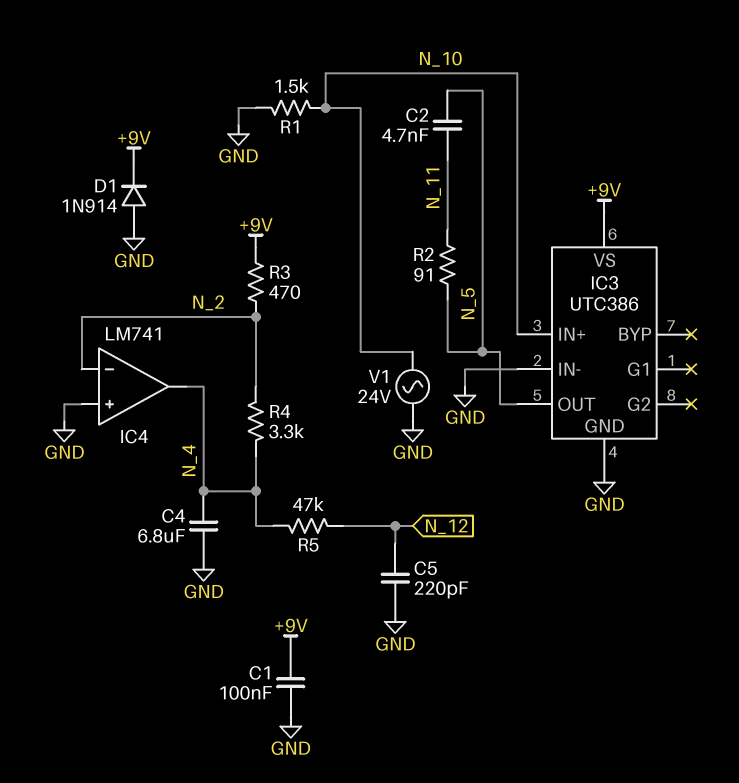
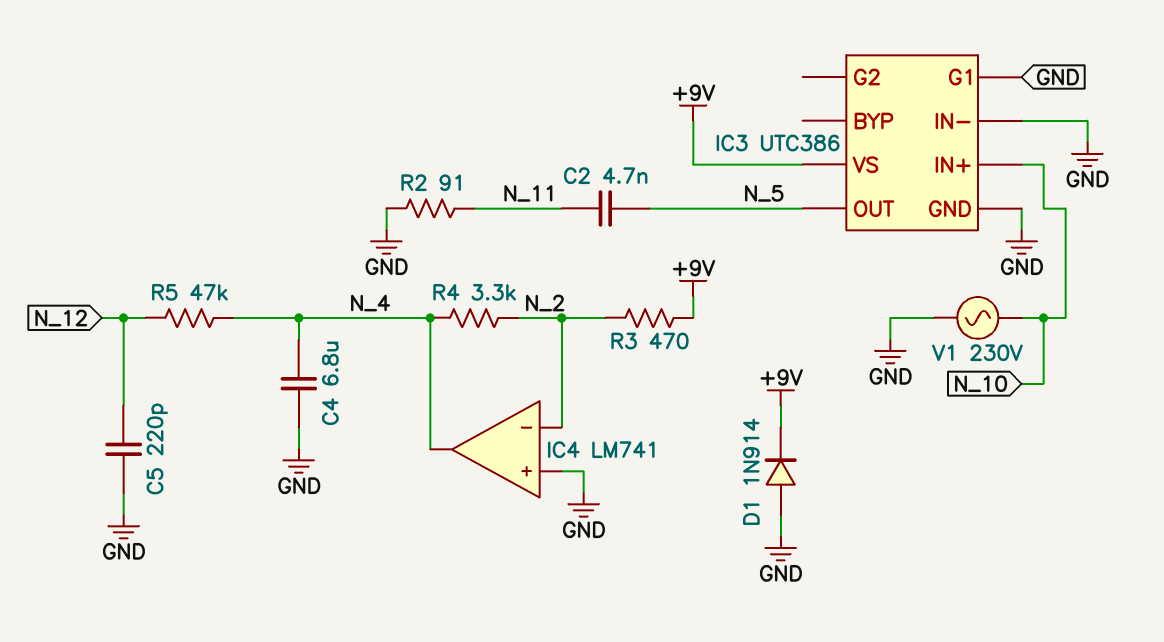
C1: 100nF (+9V, GND) -> none
IC3 pin G1: none -> GND
R1: 1.5k (GND, N_10) -> none
R2: 91 (N_5, N_11) -> 91 (GND, N_11)
V1: AC 24V (GND, N_10) -> AC 230V (GND, N_10)

